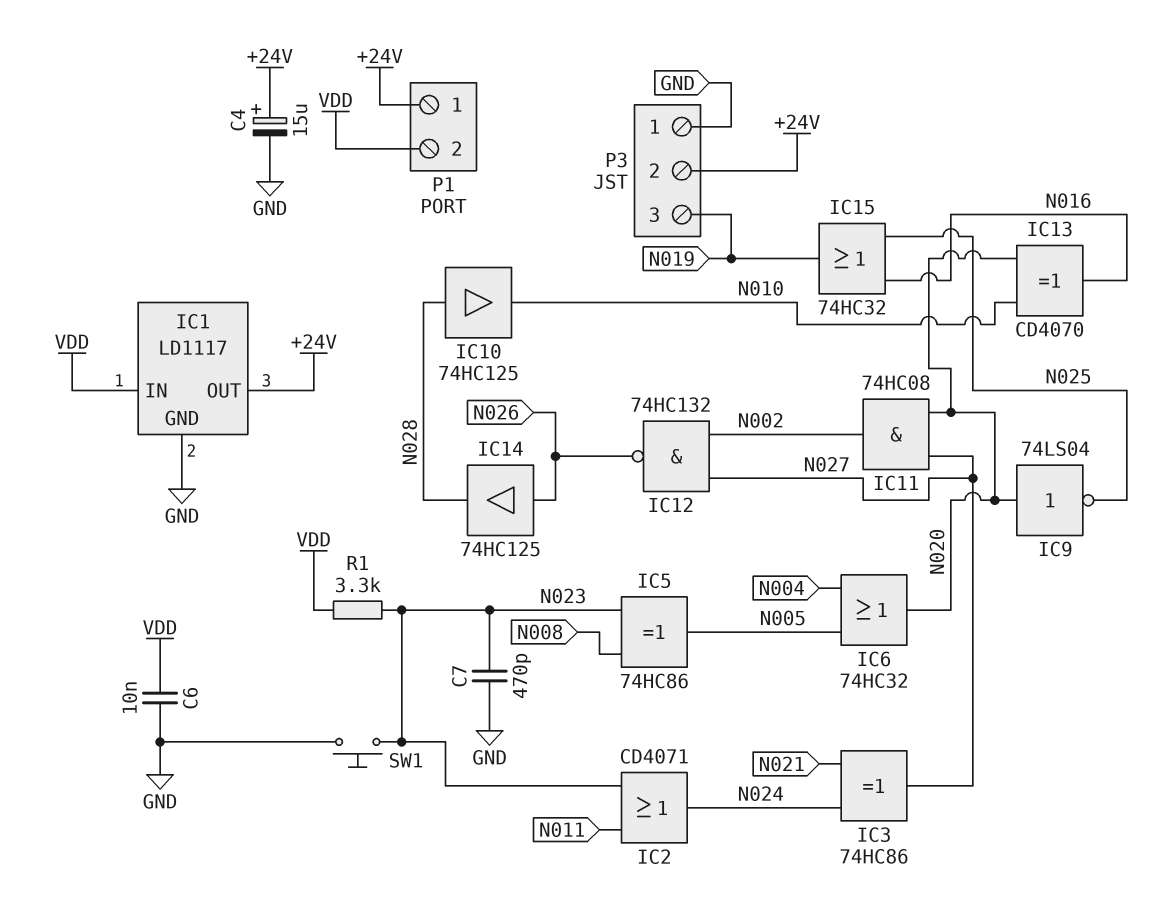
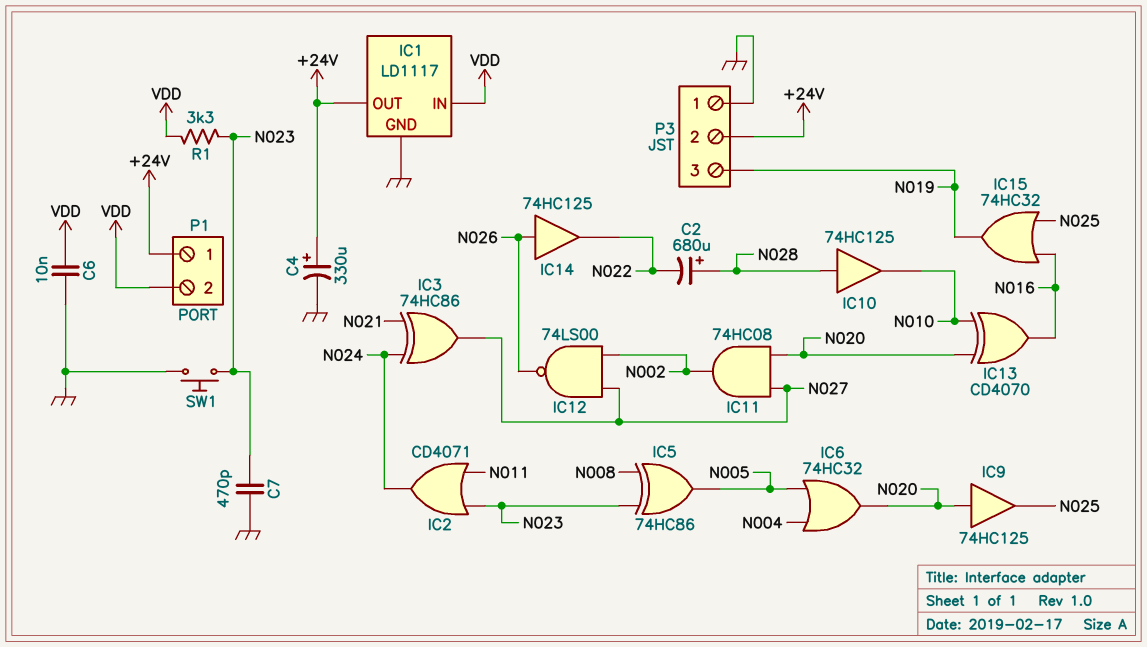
C2: none -> 680uF (plus N028, minus N022)
C4: 15uF (plus +24V, minus GND) -> 330uF (plus +24V, minus GND)
IC9: NOT 74LS04 (in N020, out N025) -> buffer 74HC125 (in N020, out N025)
IC12: NAND 74HC132 (in N002, in N027, out N026) -> NAND 74LS00 (in N002, in N027, out N026)
IC14: buffer 74HC125 (in N026, out N028) -> buffer 74HC125 (in N026, out N022)

